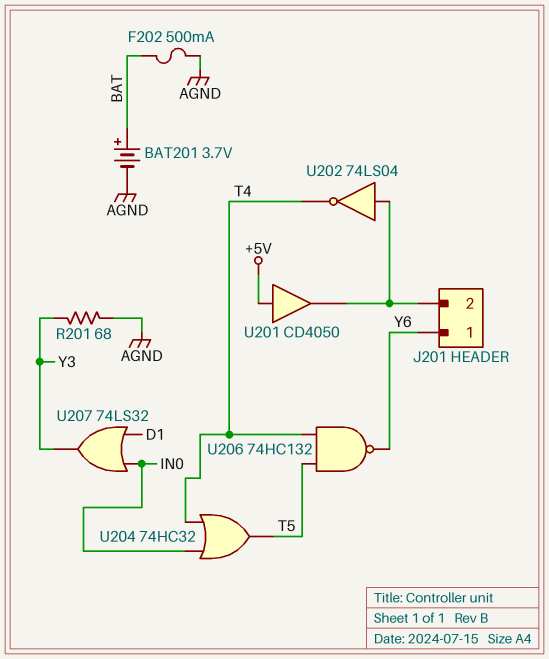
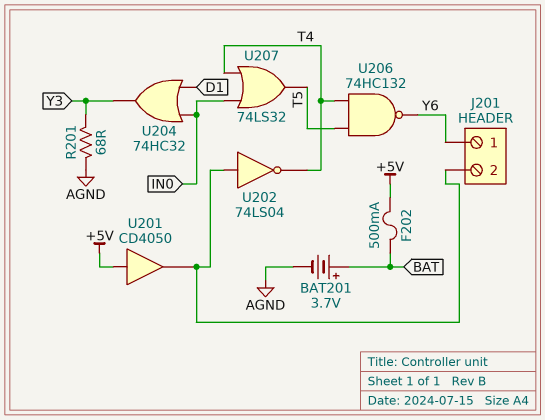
F202: 500mA (AGND, BAT) -> 500mA (+5V, BAT)
U204: OR 74HC32 (in IN0, in T4, out T5) -> OR 74HC32 (in D1, in IN0, out Y3)
U207: OR 74LS32 (in D1, in IN0, out Y3) -> OR 74LS32 (in IN0, in T4, out T5)

